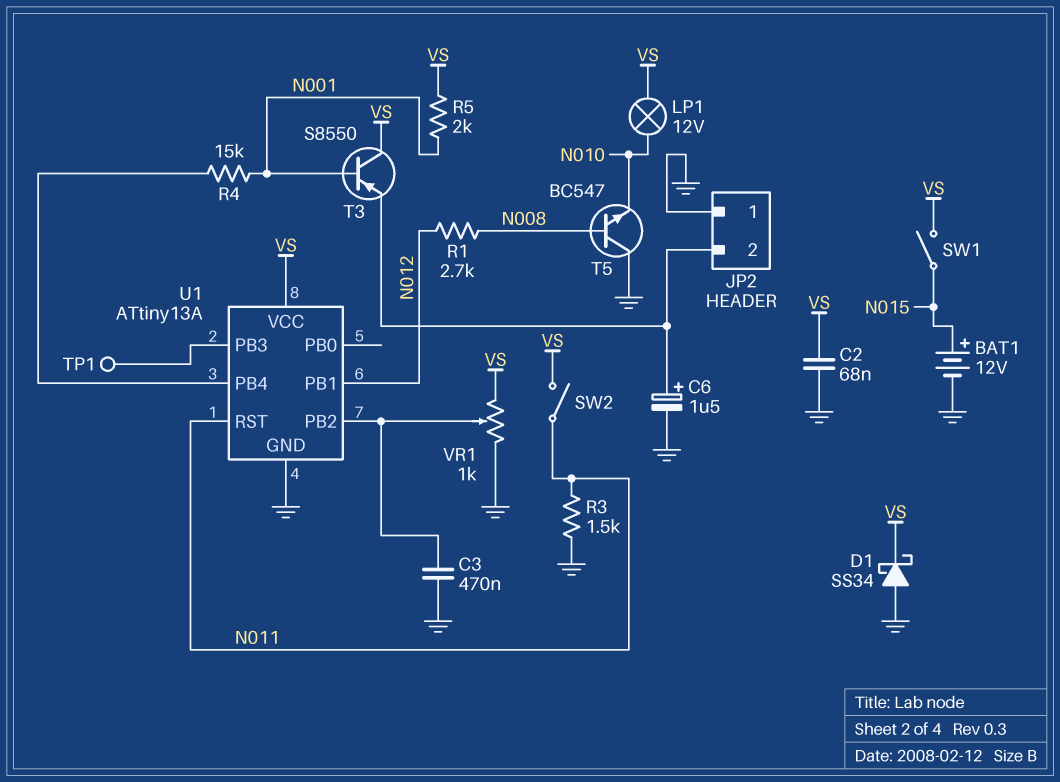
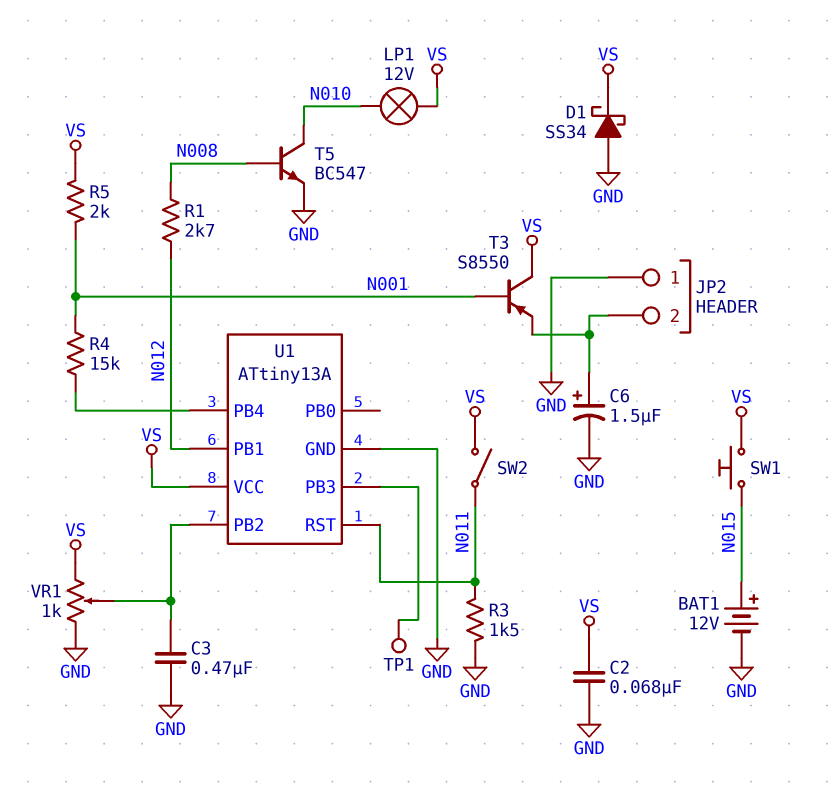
SW1: switch (N015, VS) -> button (N015, VS)
T5: NPN BC547 (B N008, C GND, E N010) -> NPN BC547 (B N008, C N010, E GND)

